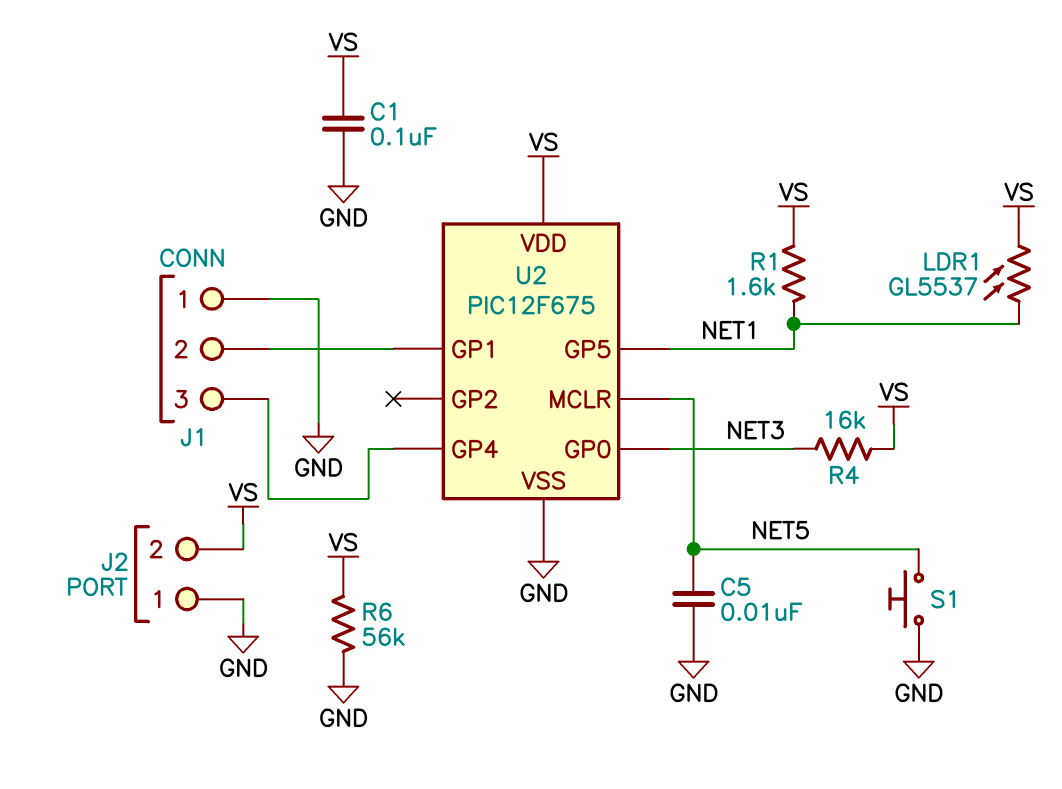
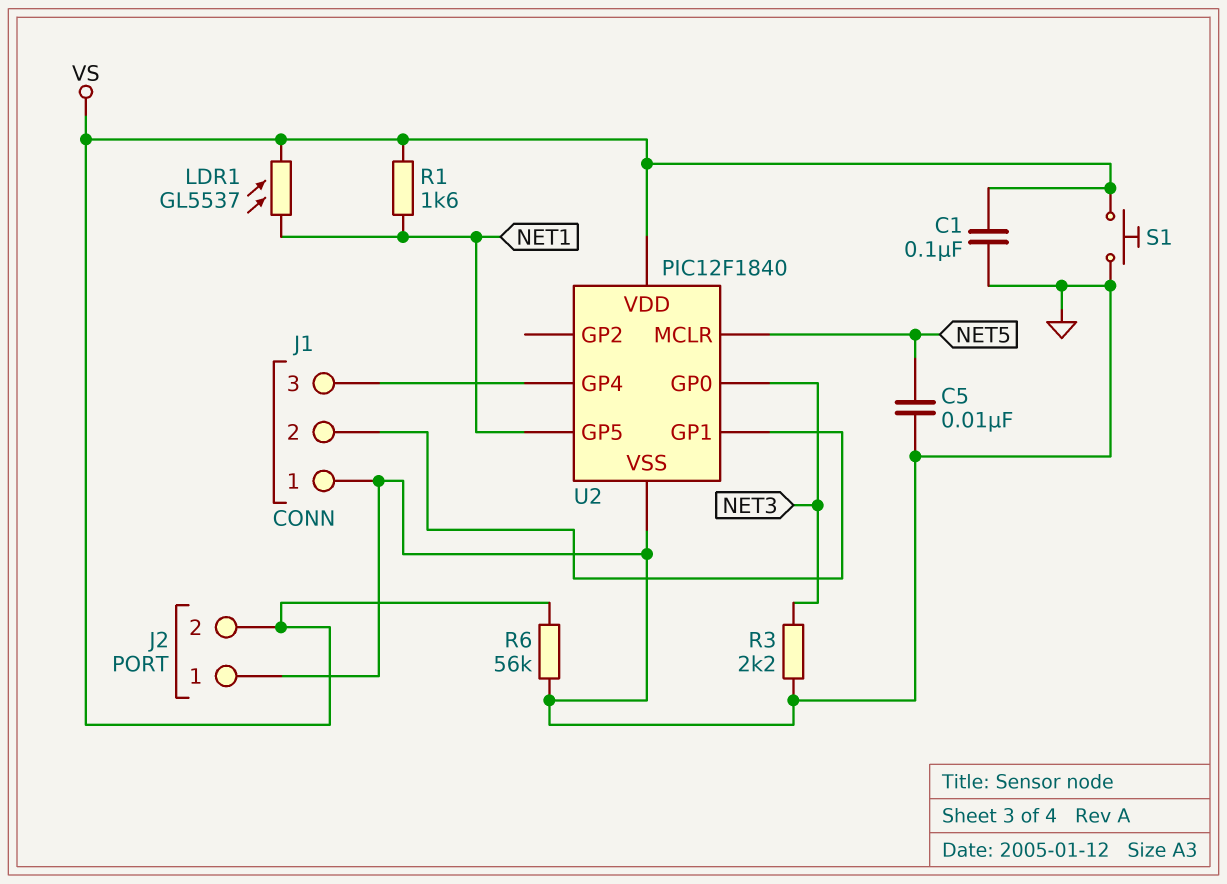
R3: none -> 2.2k (GND, NET3)
R4: 16k (NET3, VS) -> none
S1: button (GND, NET5) -> button (GND, VS)
U2: PIC12F675 -> PIC12F1840

